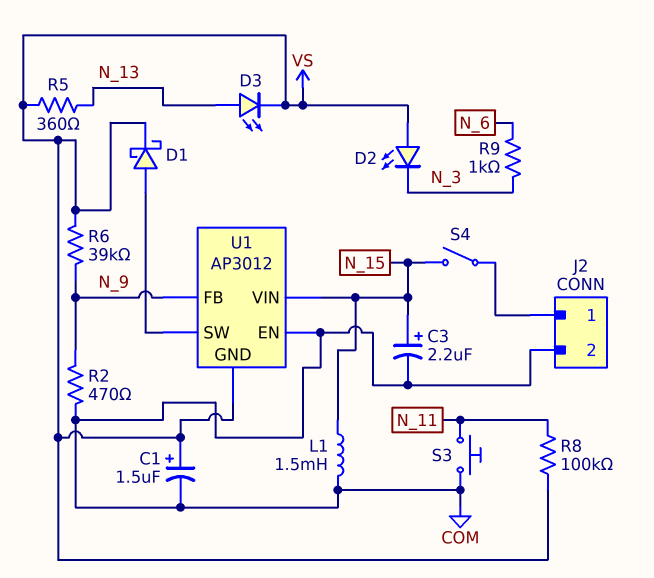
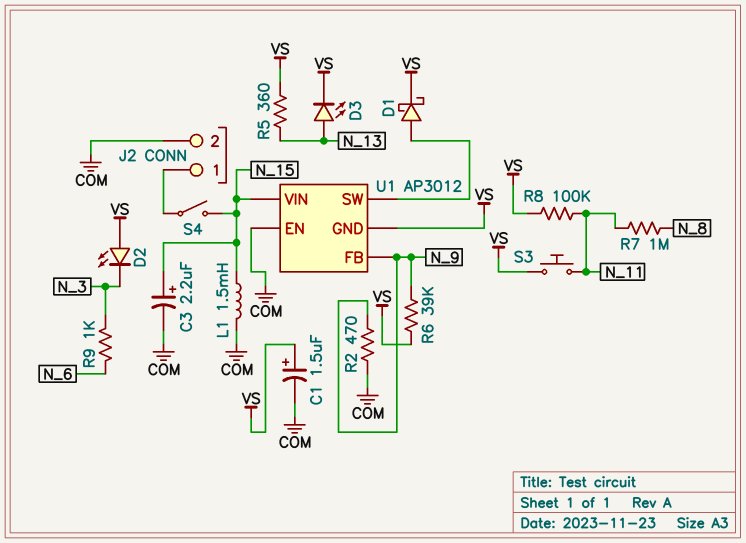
R7: none -> 1M (N_8, N_11)
S3: button (COM, N_11) -> button (N_11, VS)

